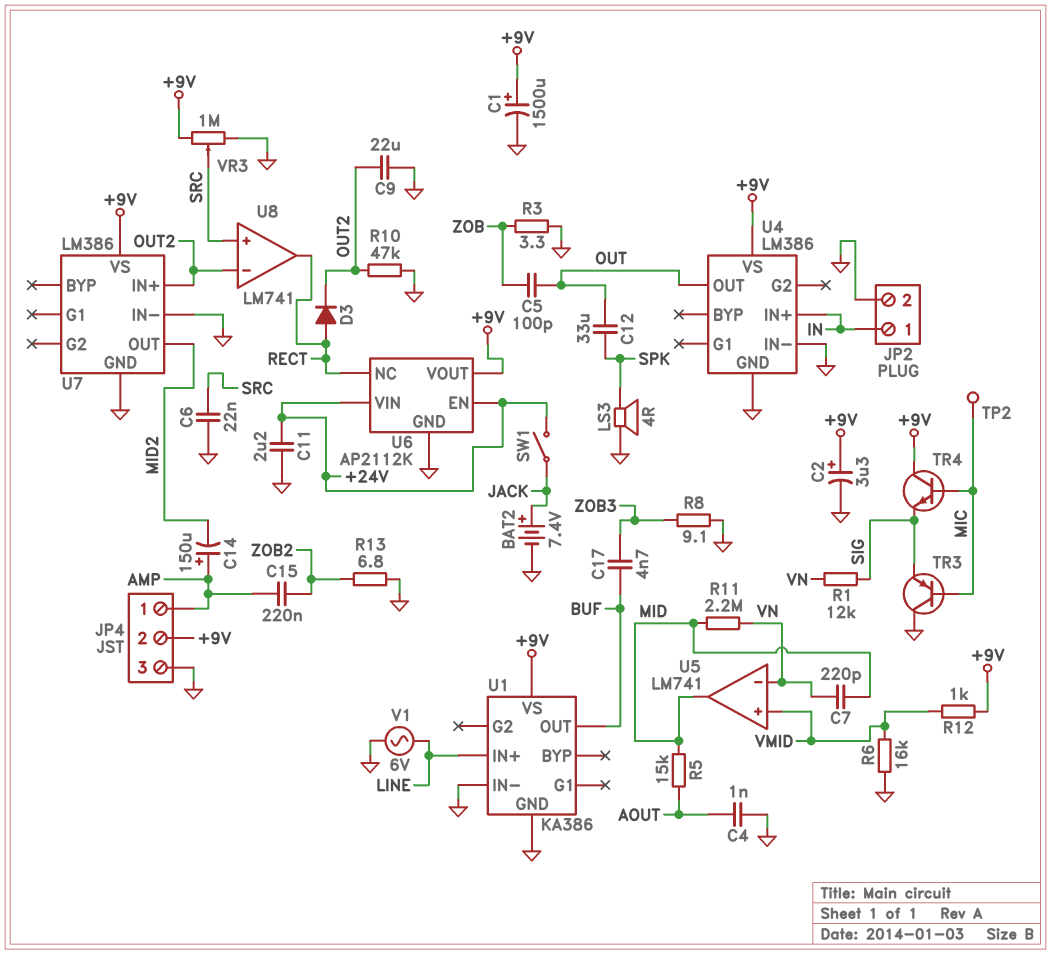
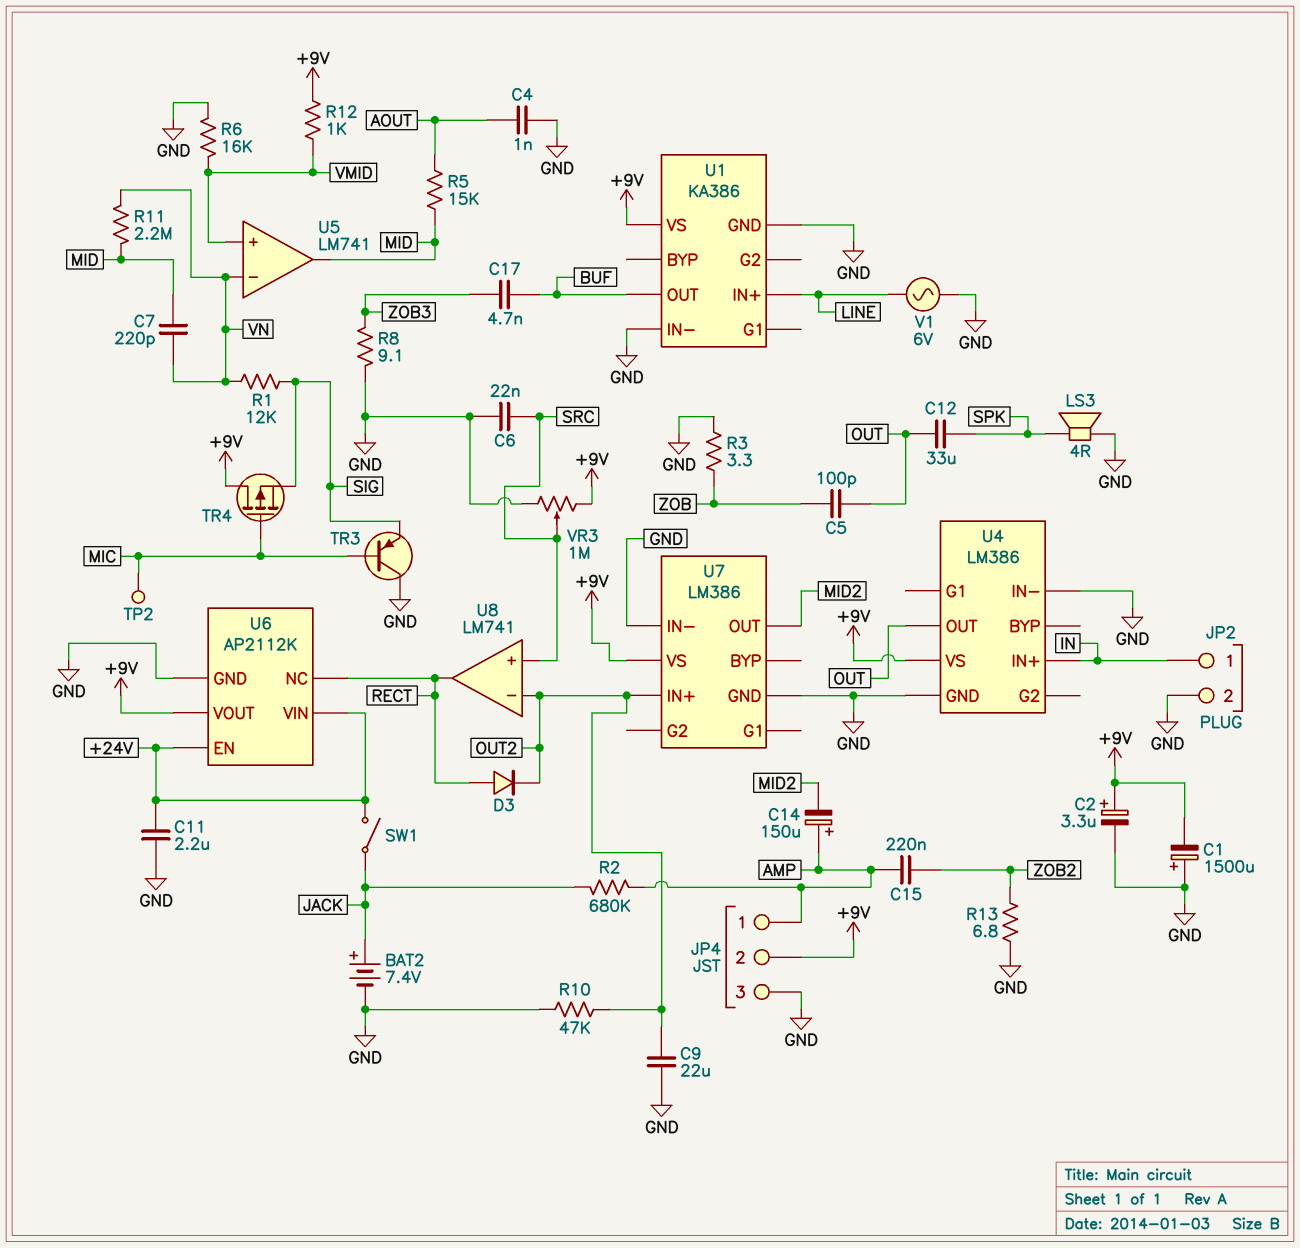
C1: 1500uF (plus +9V, minus GND) -> 1500uF (plus GND, minus +9V)
R2: none -> 680k (AMP, JACK)
TR4: NPN (B MIC, C +9V, E SIG) -> PMOS (G MIC, D +9V, S SIG)

